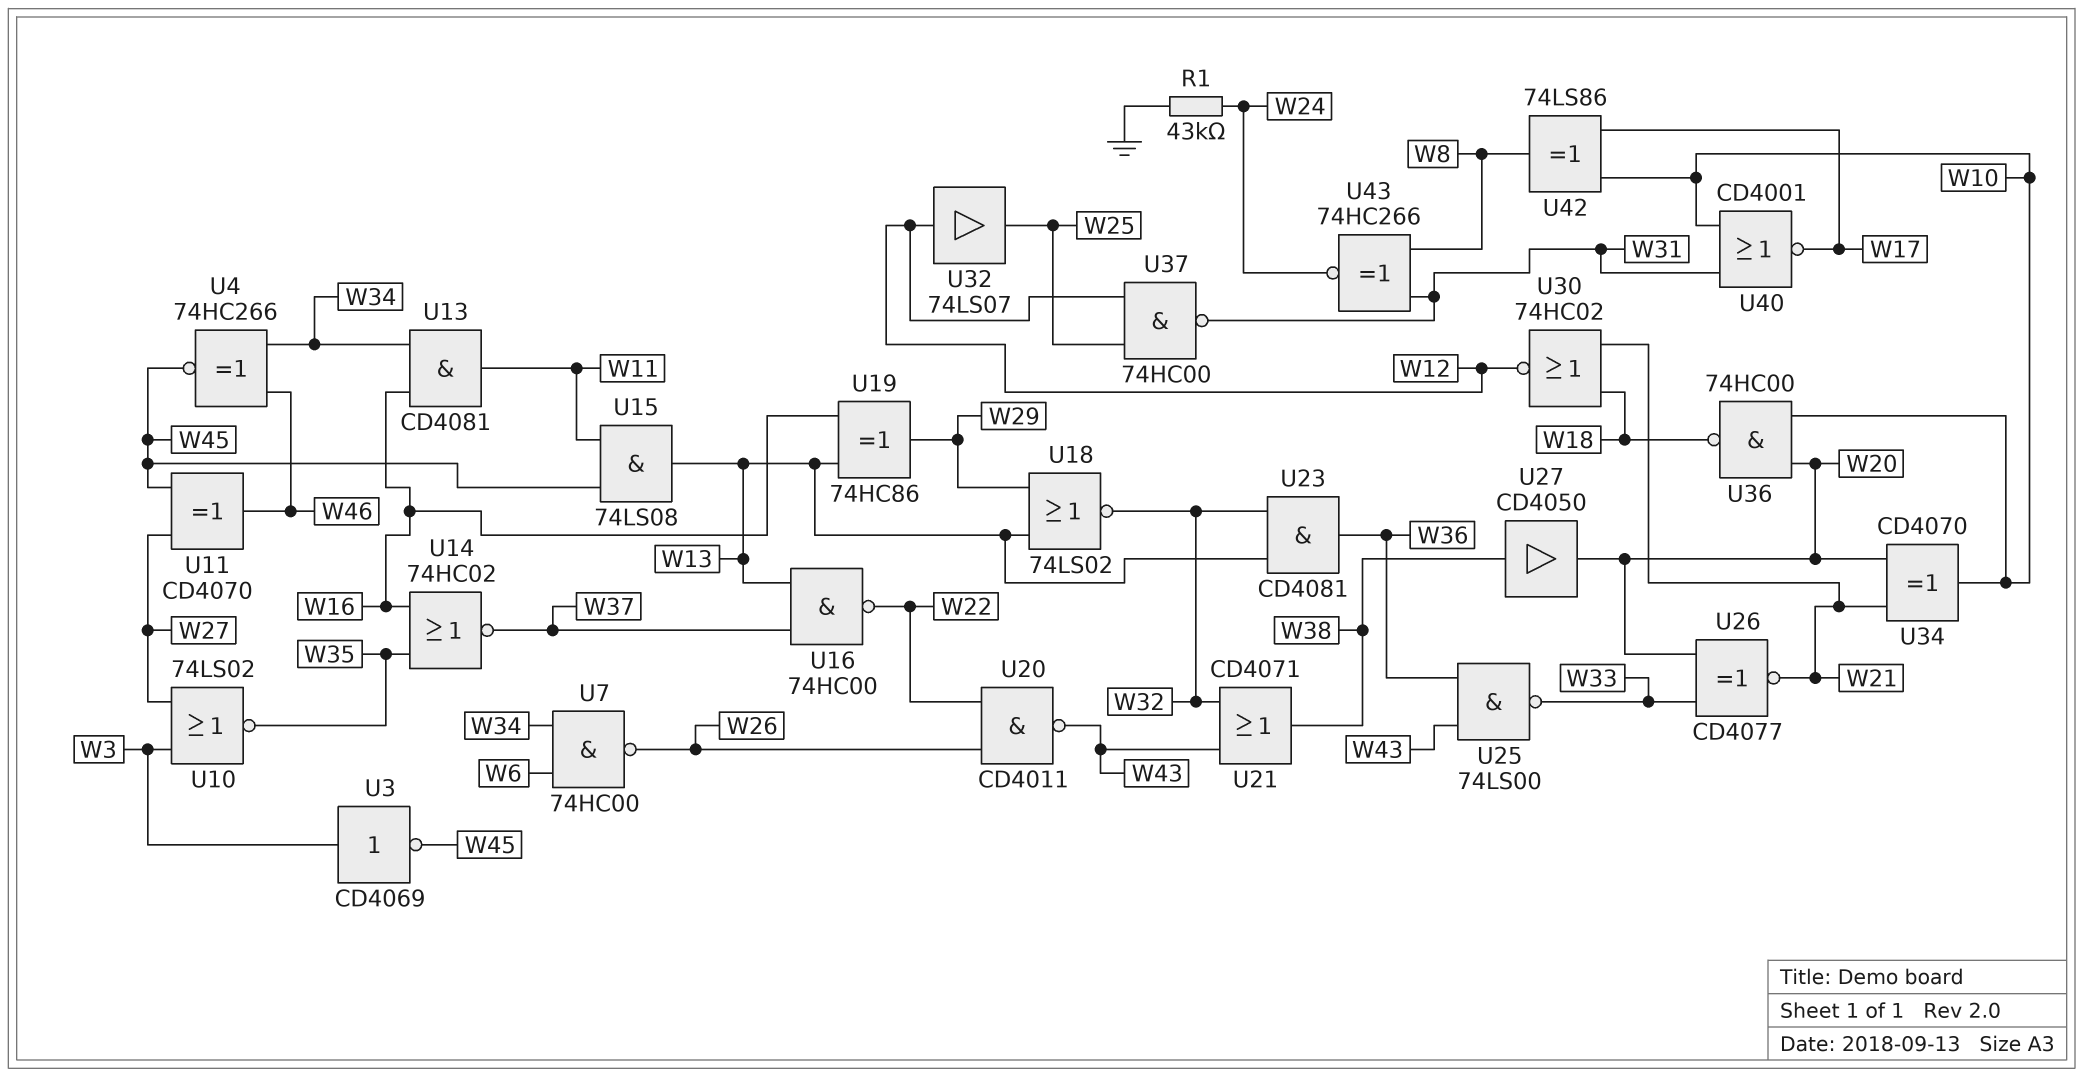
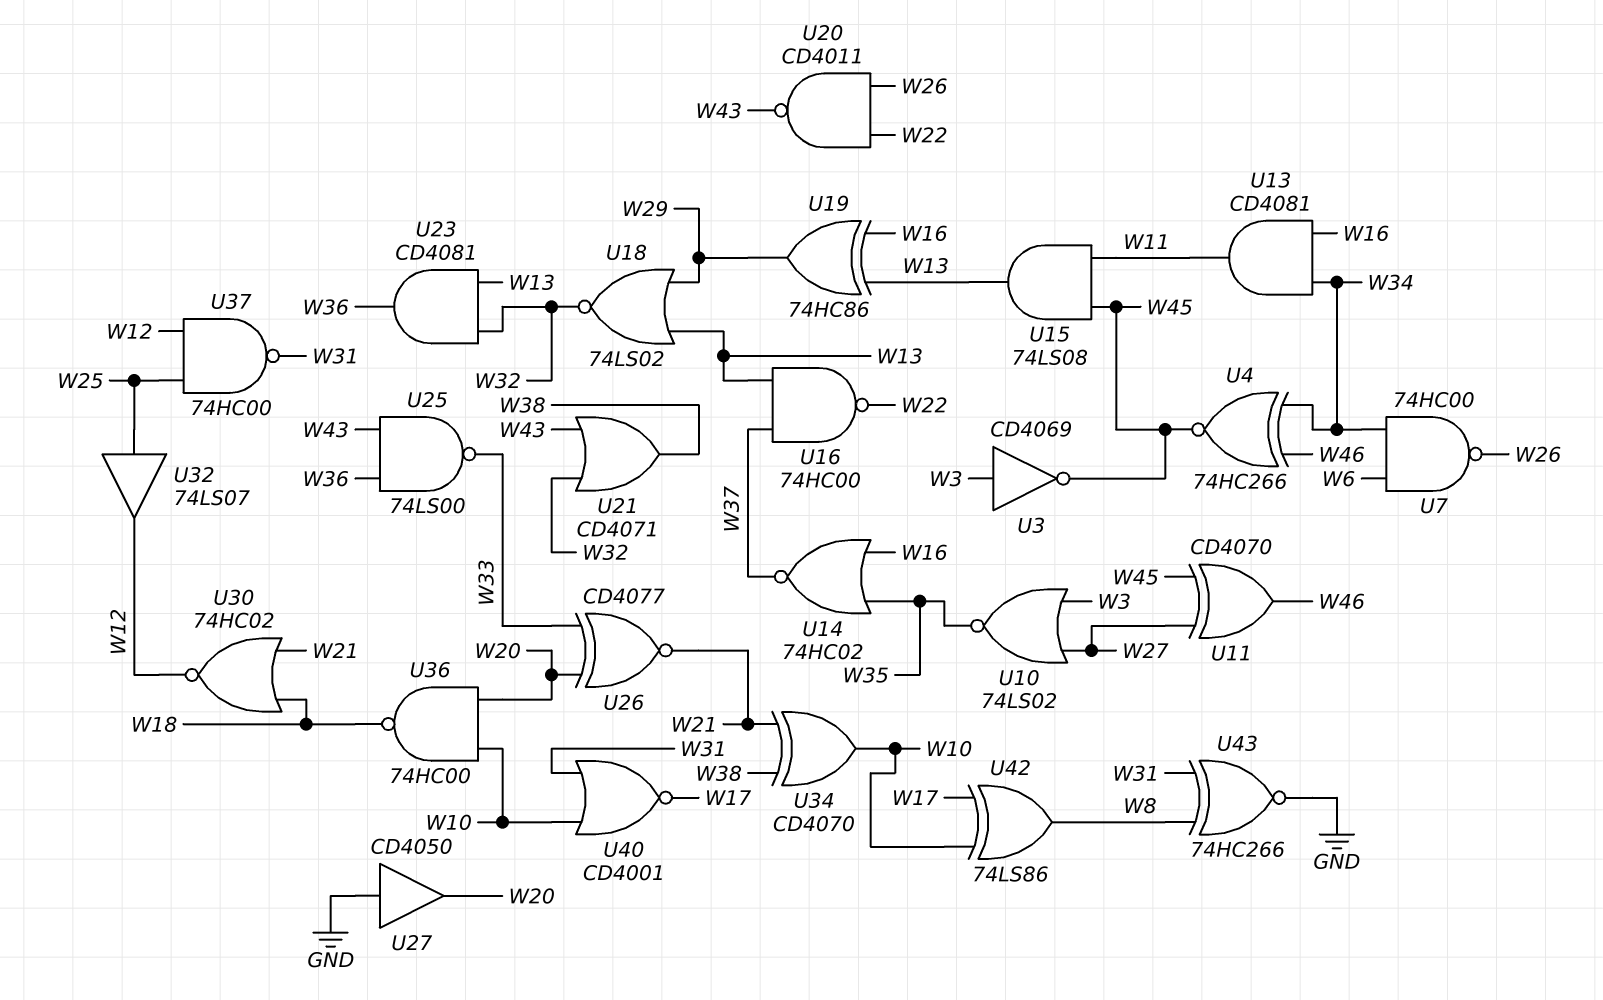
R1: 43k (GND, W24) -> none
U27: buffer CD4050 (in W38, out W20) -> buffer CD4050 (in GND, out W20)
U32: buffer 74LS07 (in W12, out W25) -> buffer 74LS07 (in W25, out W12)
U34: XOR CD4070 (in W20, in W21, out W10) -> XOR CD4070 (in W21, in W38, out W10)
U43: XNOR 74HC266 (in W8, in W31, out W24) -> XNOR 74HC266 (in W8, in W31, out GND)

